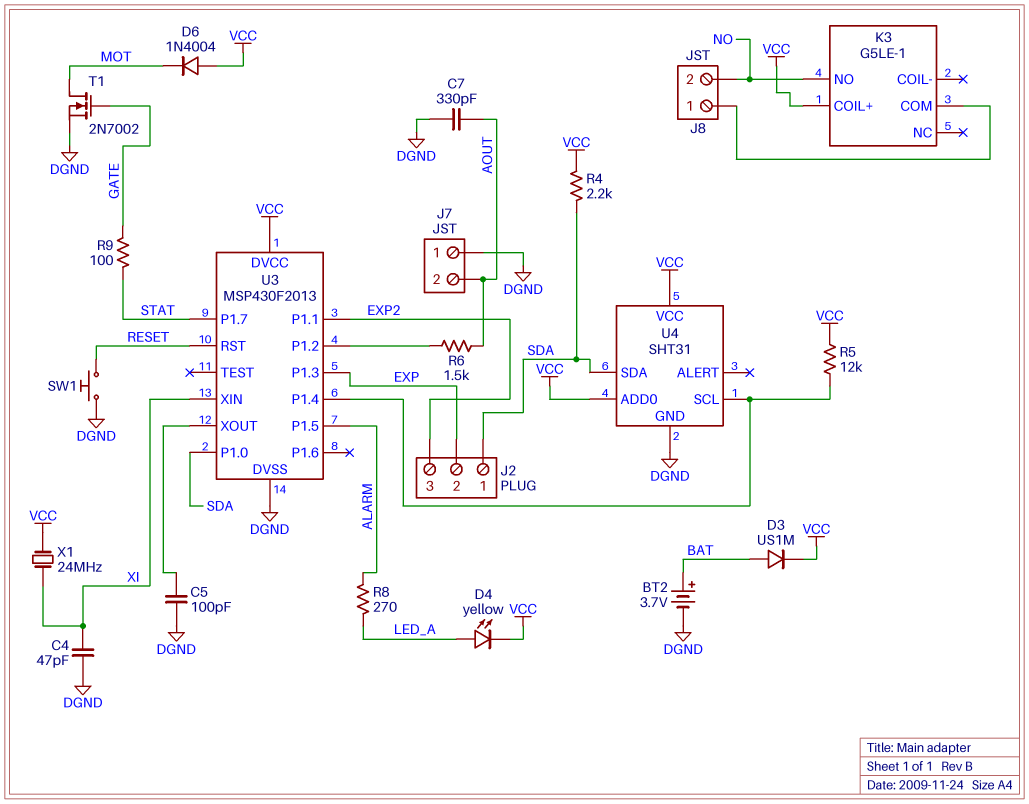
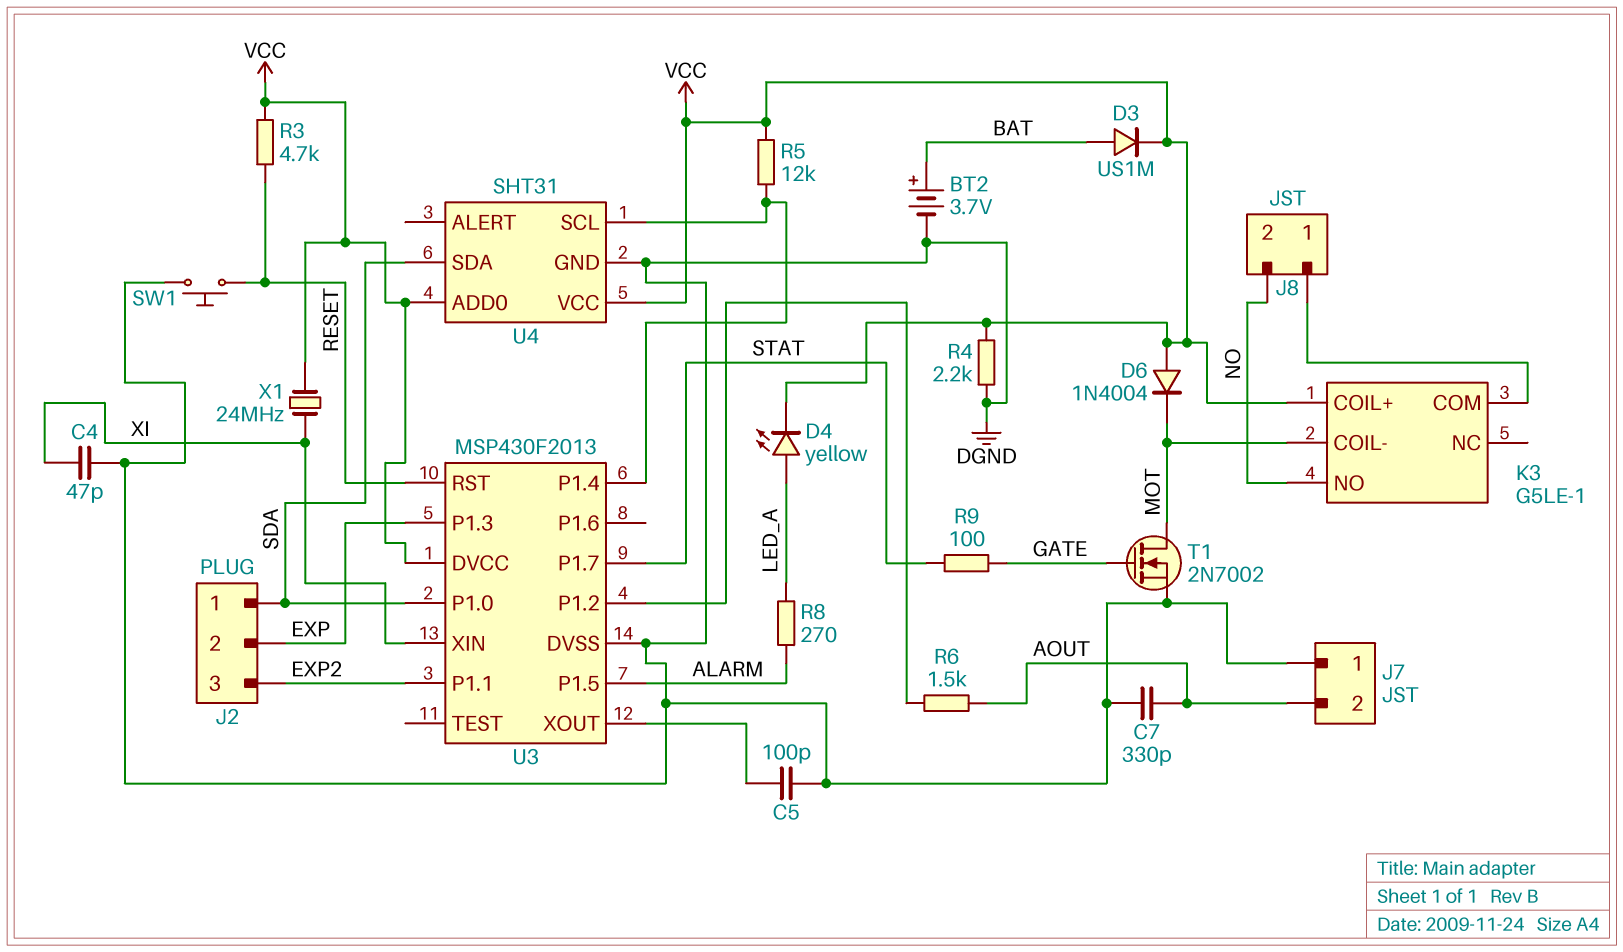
K3 pin COIL-: none -> MOT
R3: none -> 4.7k (RESET, VCC)
R4: 2.2k (SDA, VCC) -> 2.2k (DGND, VCC)

